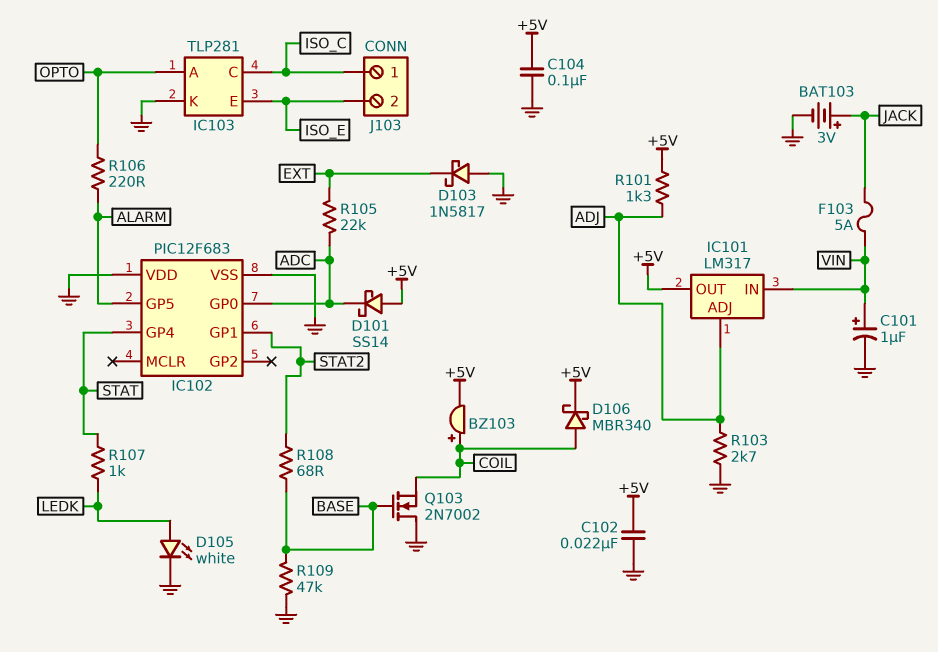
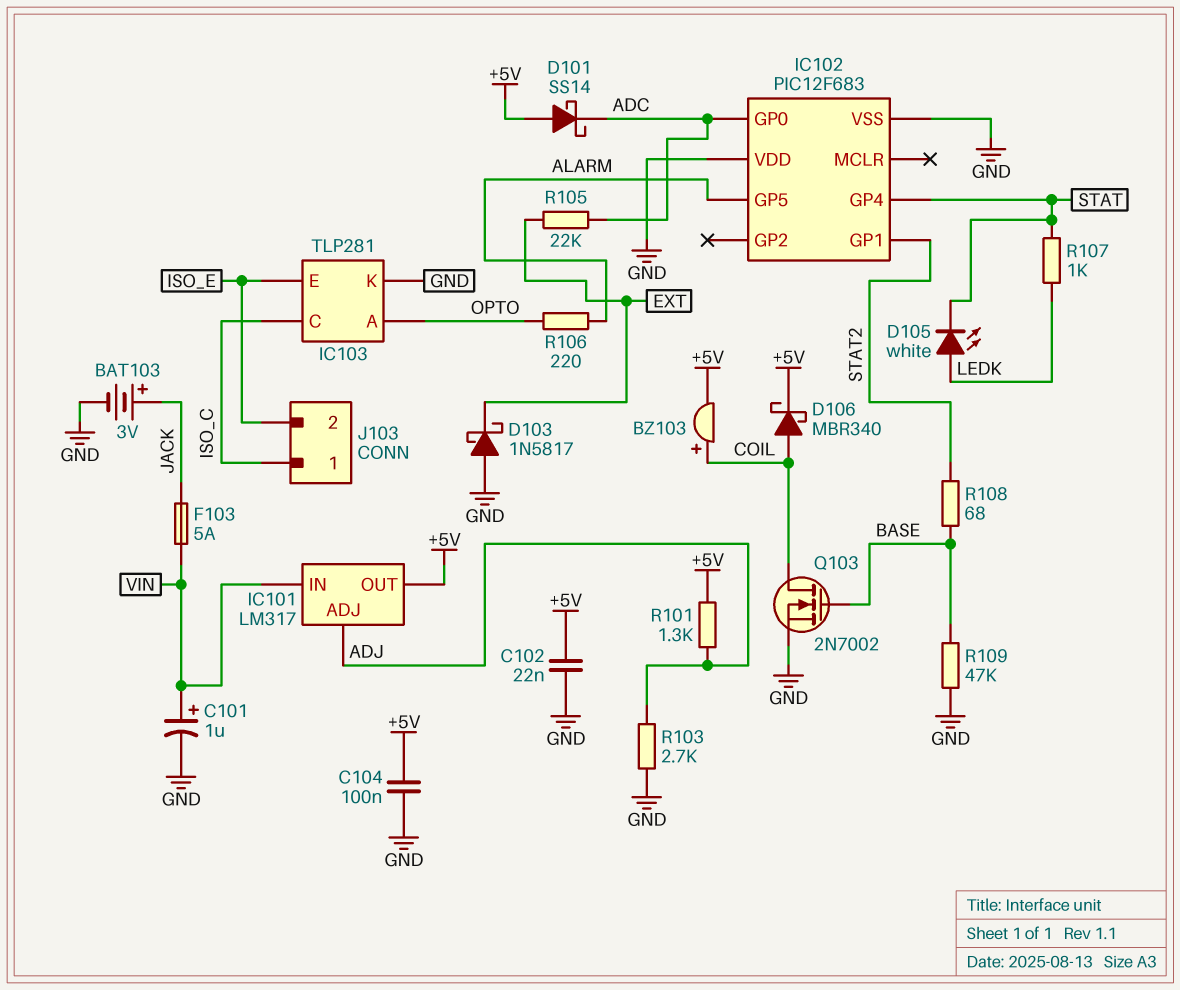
D105: LED white (A LEDK, K GND) -> LED white (A LEDK, K STAT)
Q103: NMOS 2N7002 (G BASE, D GND, S COIL) -> NMOS 2N7002 (G BASE, D COIL, S GND)

